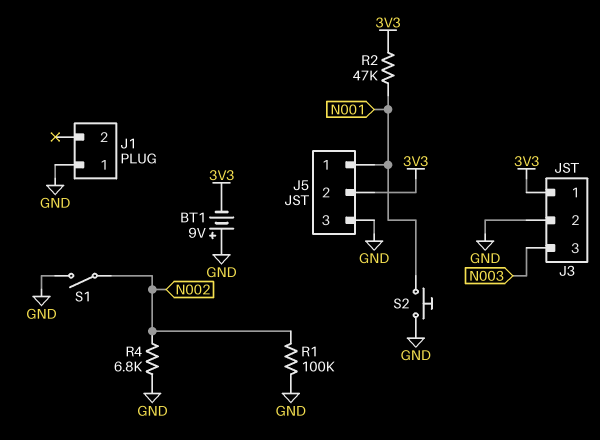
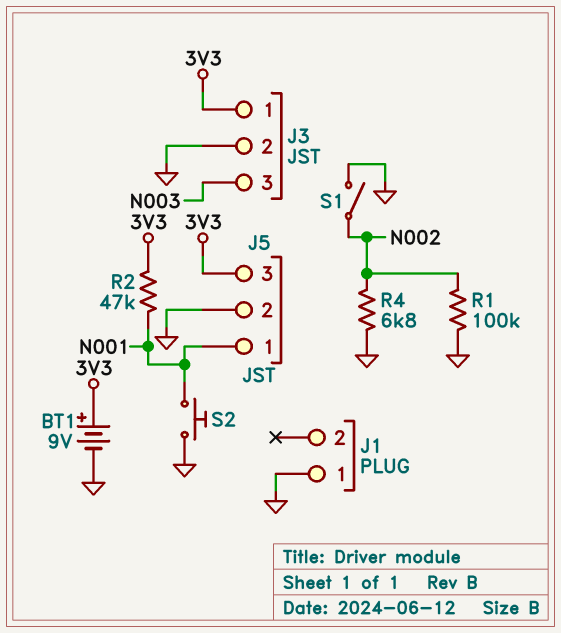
BT1: 9V (plus GND, minus 3V3) -> 9V (plus 3V3, minus GND)
J5 pin 2: 3V3 -> GND
J5 pin 3: GND -> 3V3

